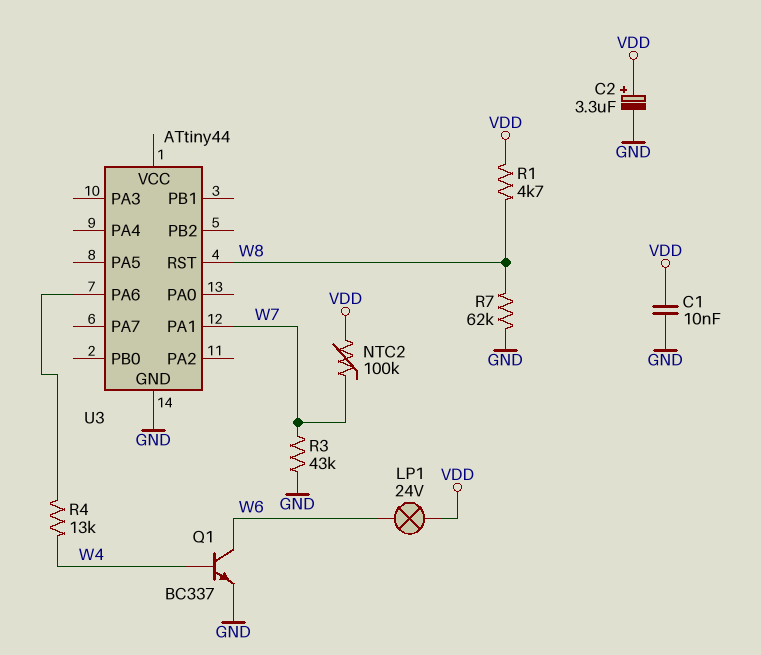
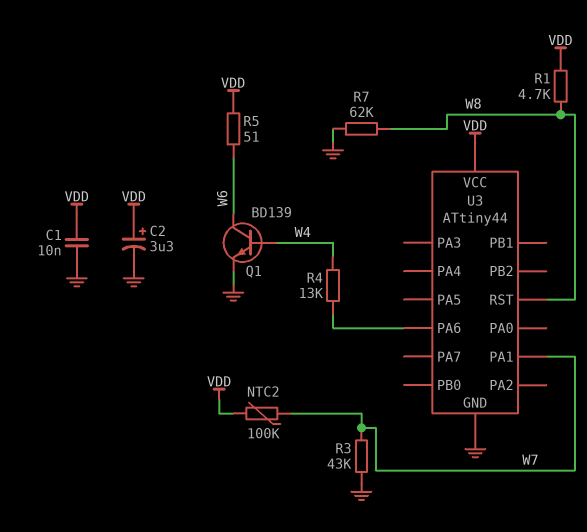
LP1: lamp 24V (VDD, W6) -> none
Q1: NPN BC337 (B W4, C W6, E GND) -> NPN BD139 (B W4, C W6, E GND)
R5: none -> 51 (VDD, W6)
U3 pin VCC: none -> VDD

